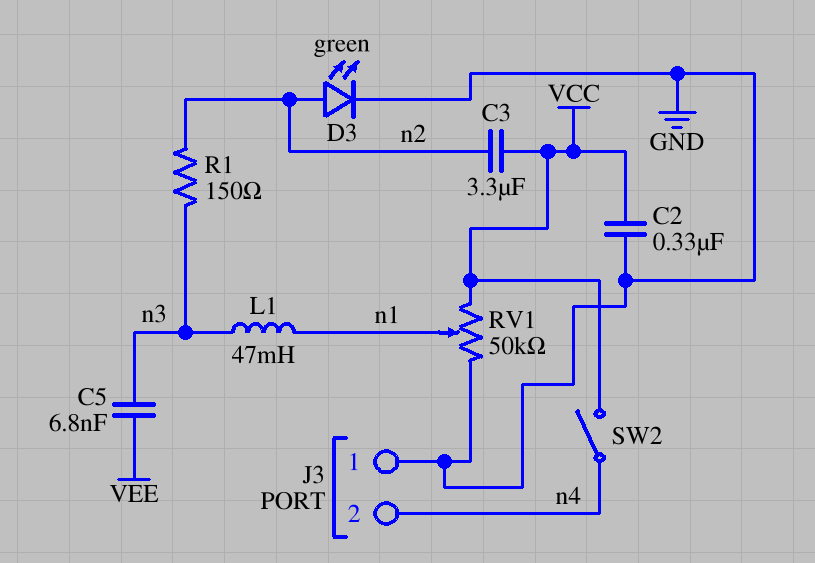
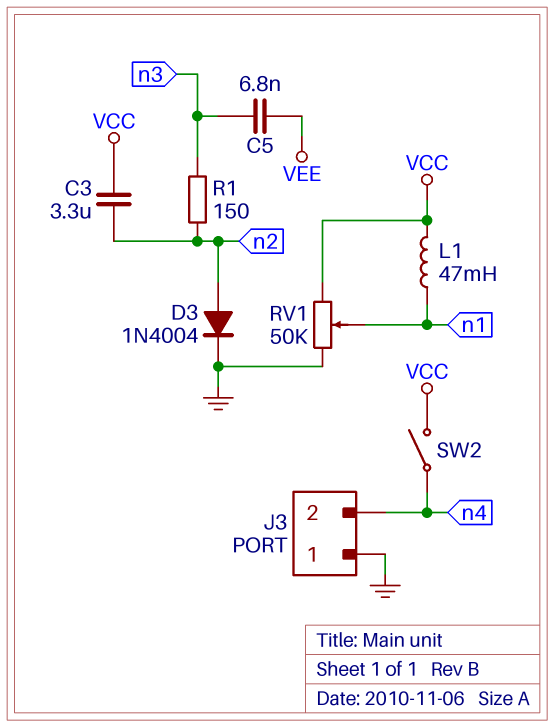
C2: 330nF (GND, VCC) -> none
D3: LED green (A n2, K GND) -> diode 1N4004 (A n2, K GND)
L1: 47mH (n1, n3) -> 47mH (VCC, n1)

